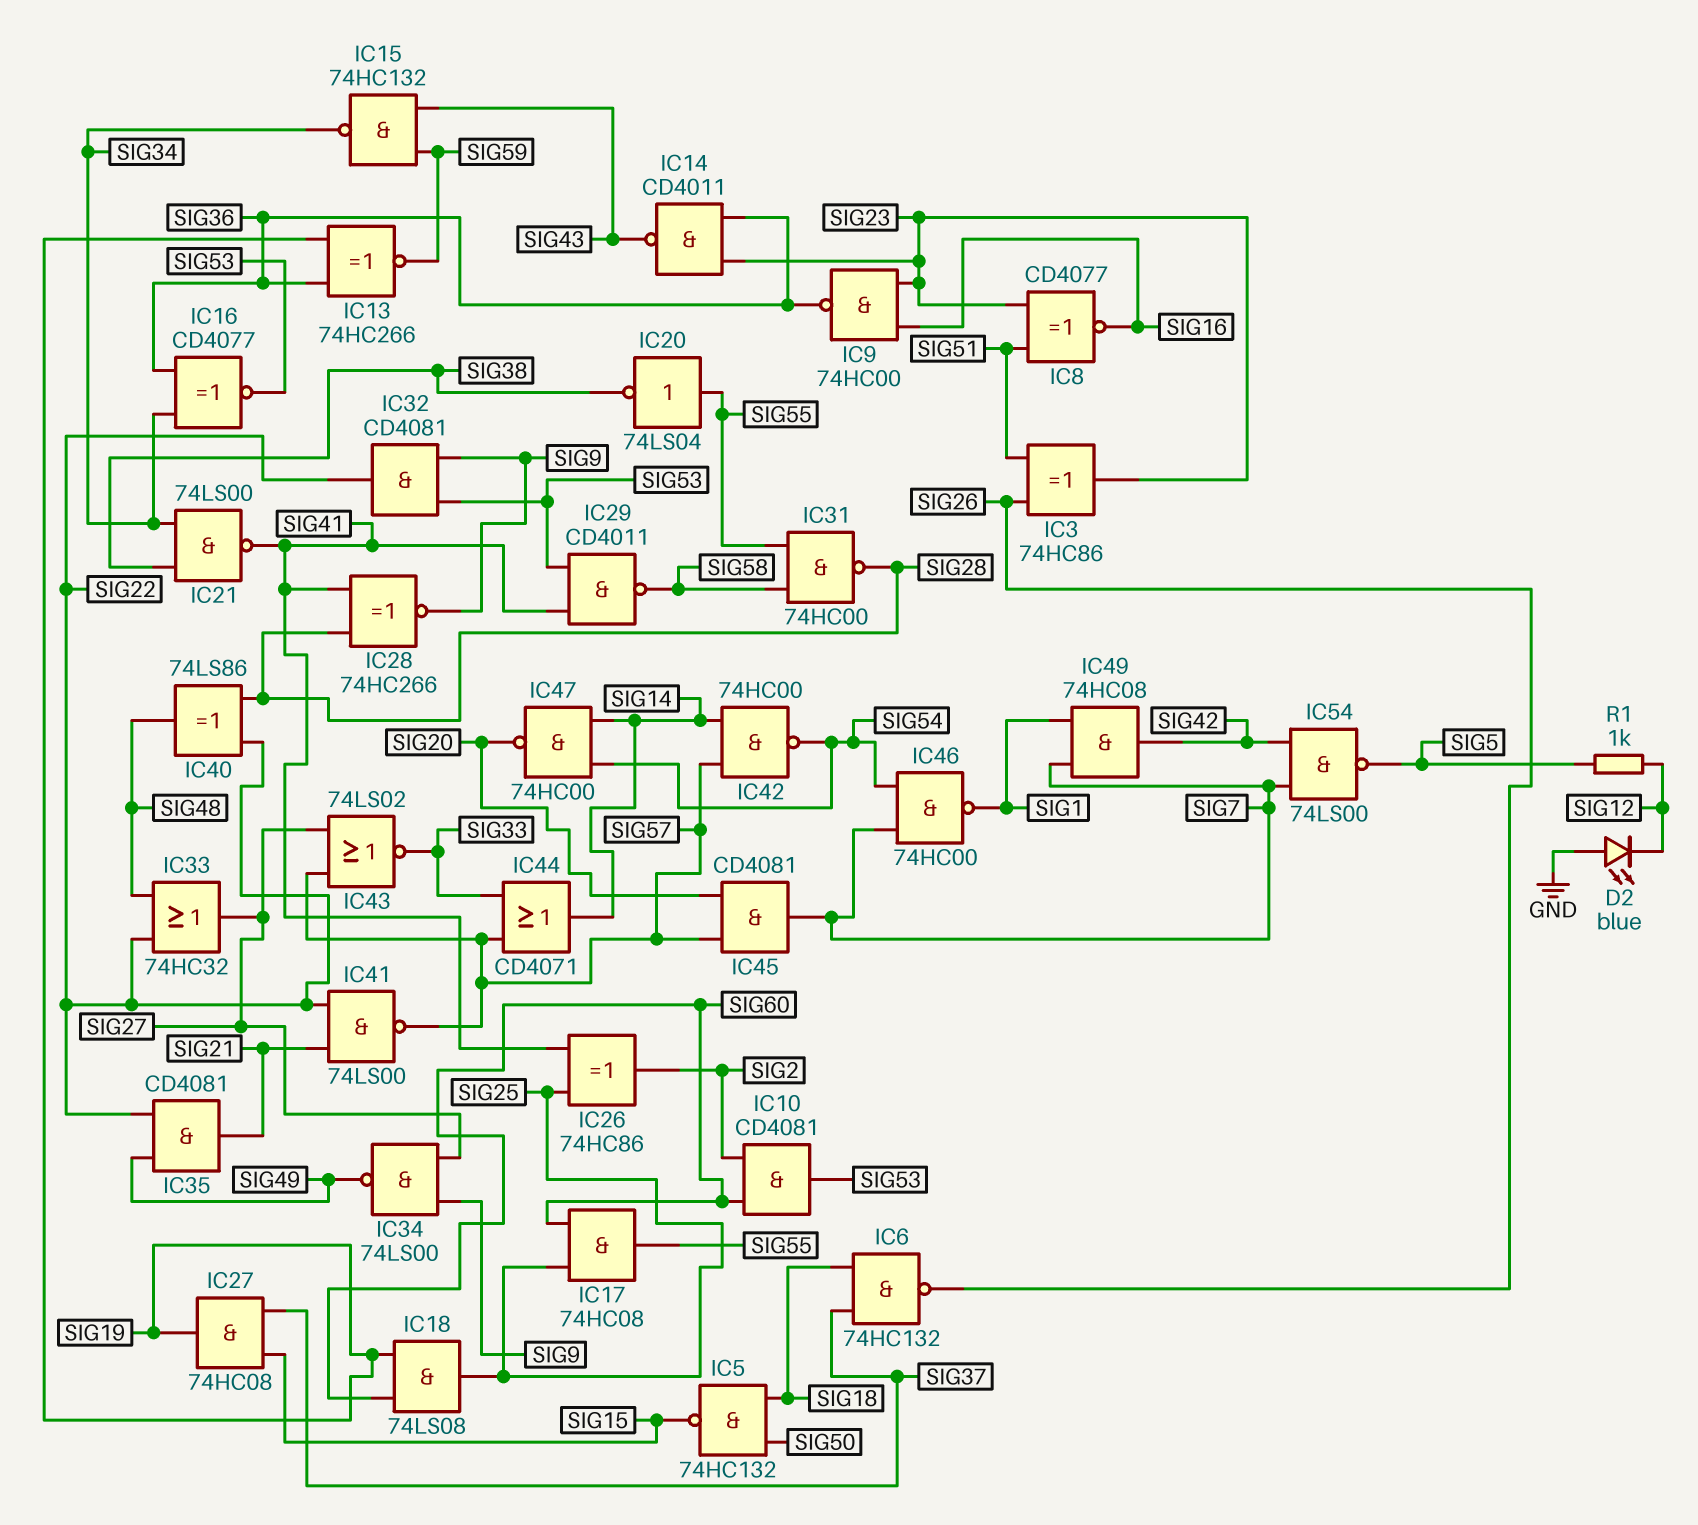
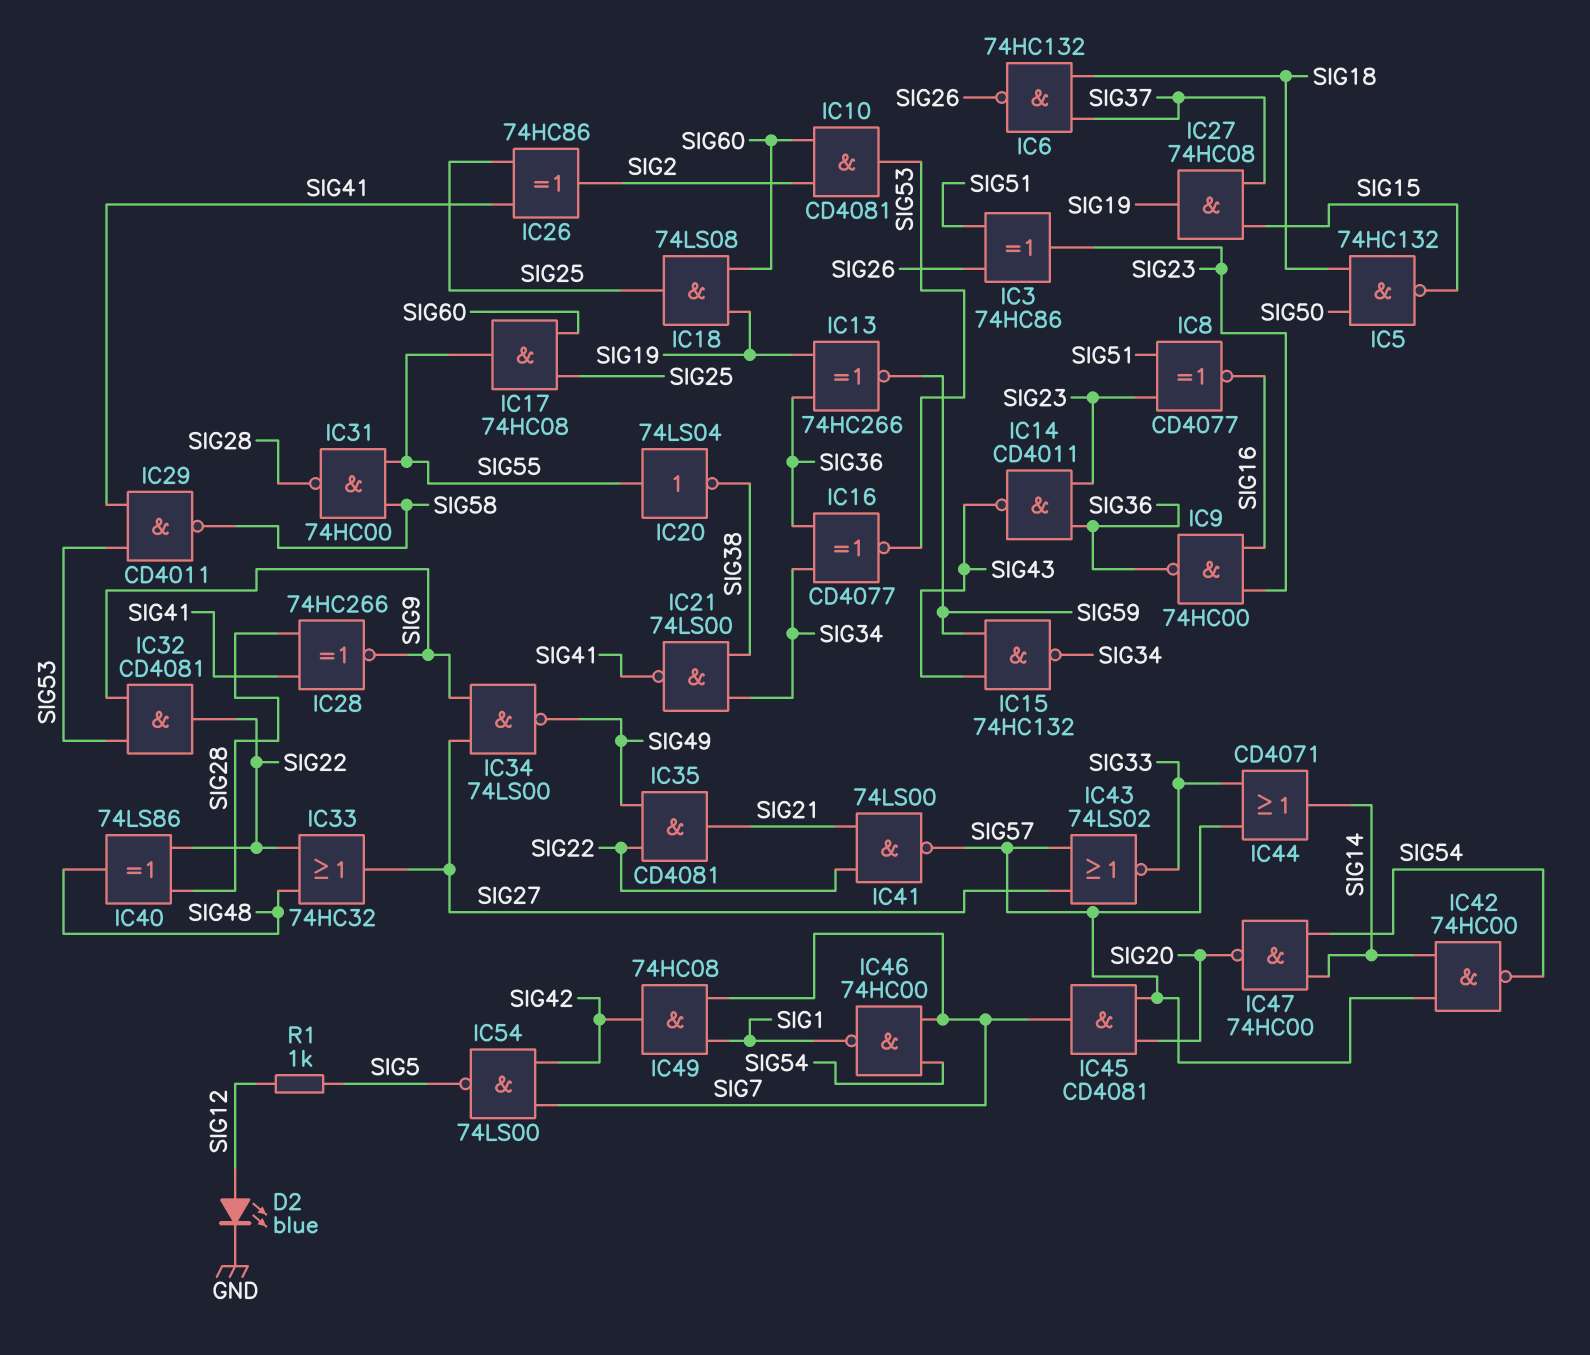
D2: LED blue (A GND, K SIG12) -> LED blue (A SIG12, K GND)

